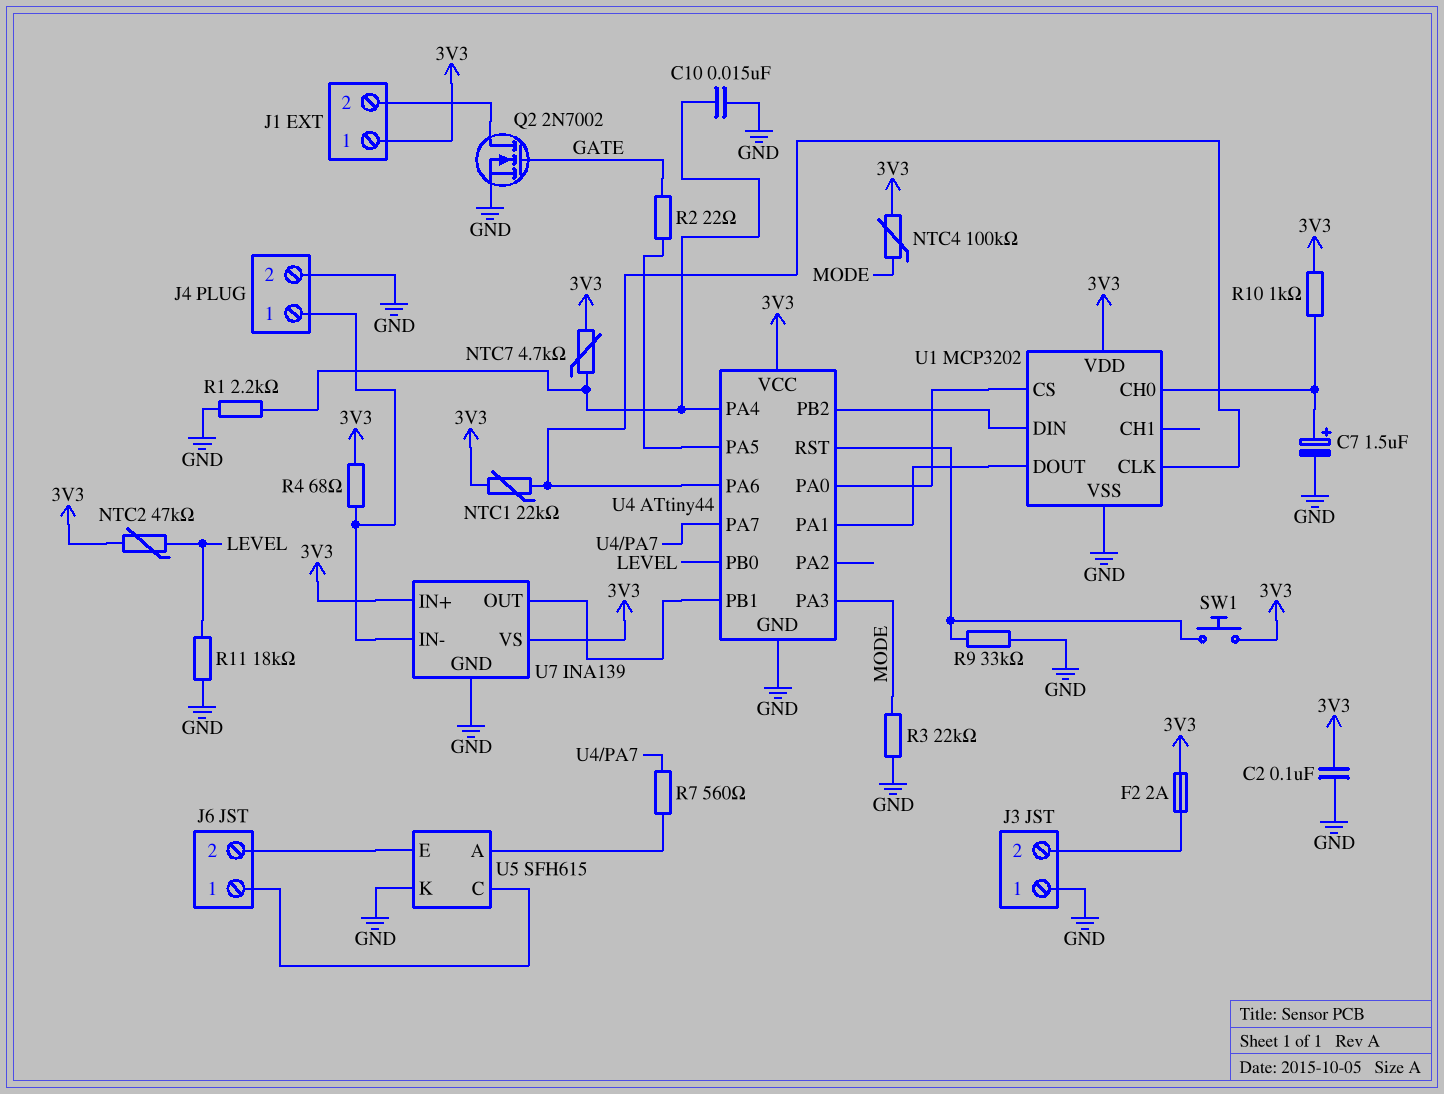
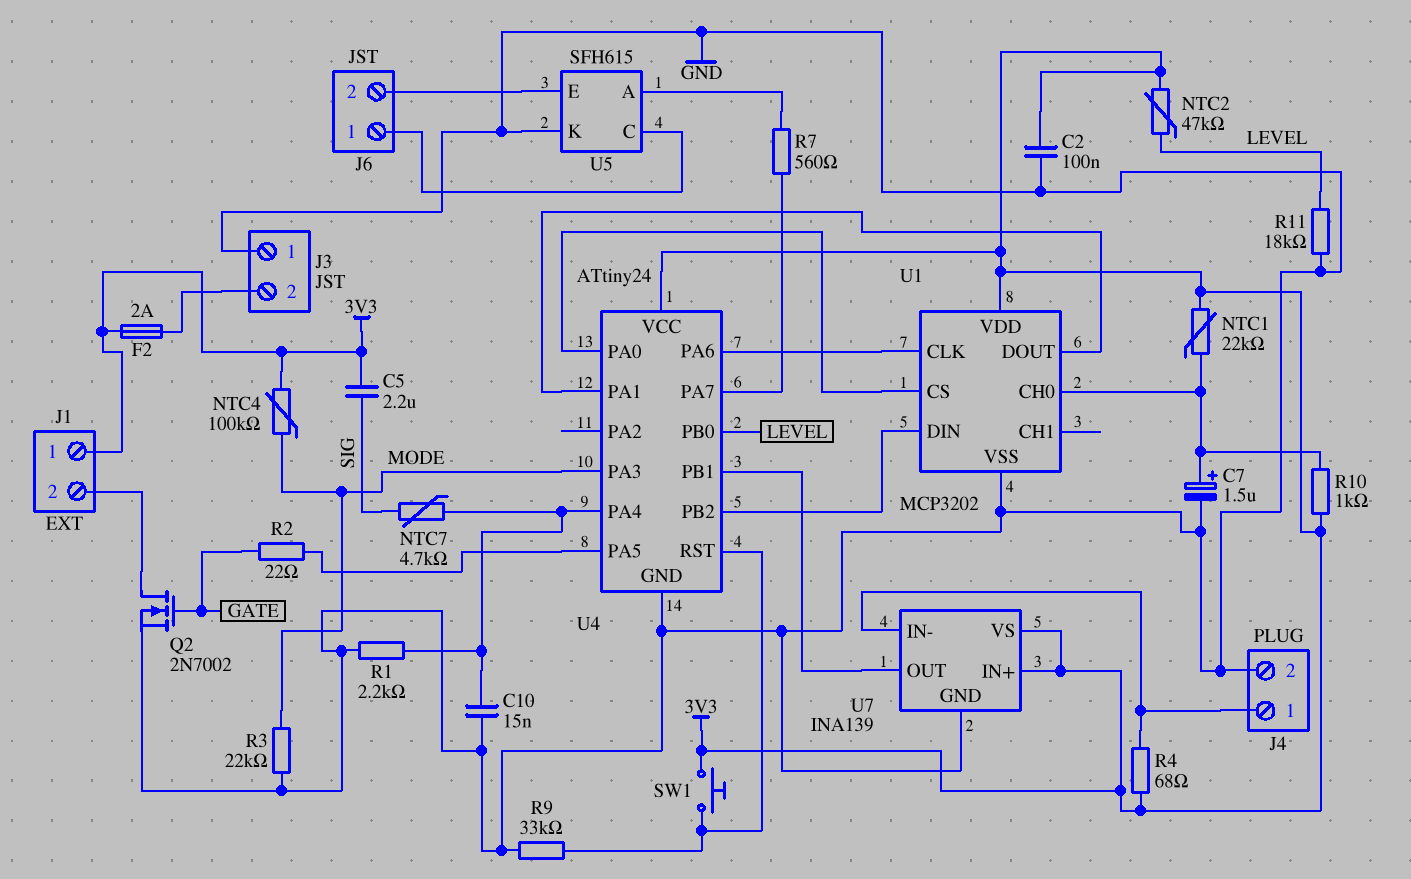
C5: none -> 2.2uF (3V3, SIG)
NTC1: 22k (3V3, U1/CLK) -> 22k (3V3, U1/CH0)
NTC7: 4.7k (3V3, U4/PA4) -> 4.7k (SIG, U4/PA4)
U4: ATtiny44 -> ATtiny24

